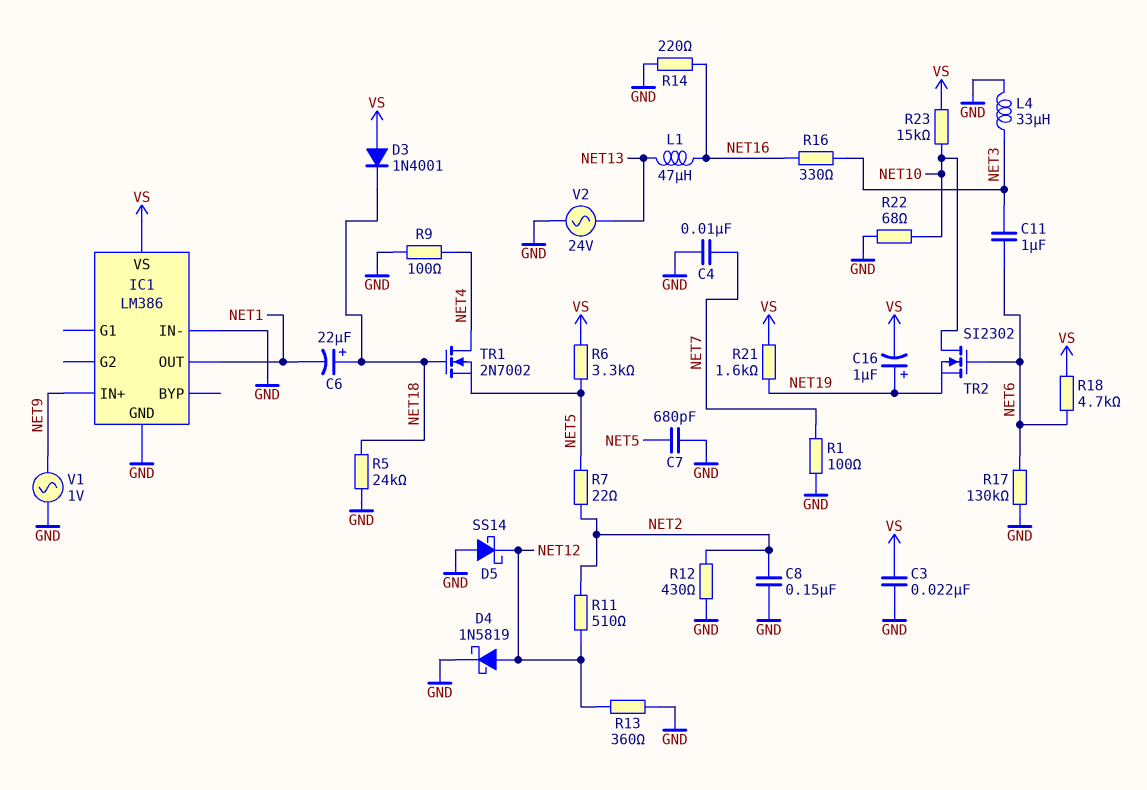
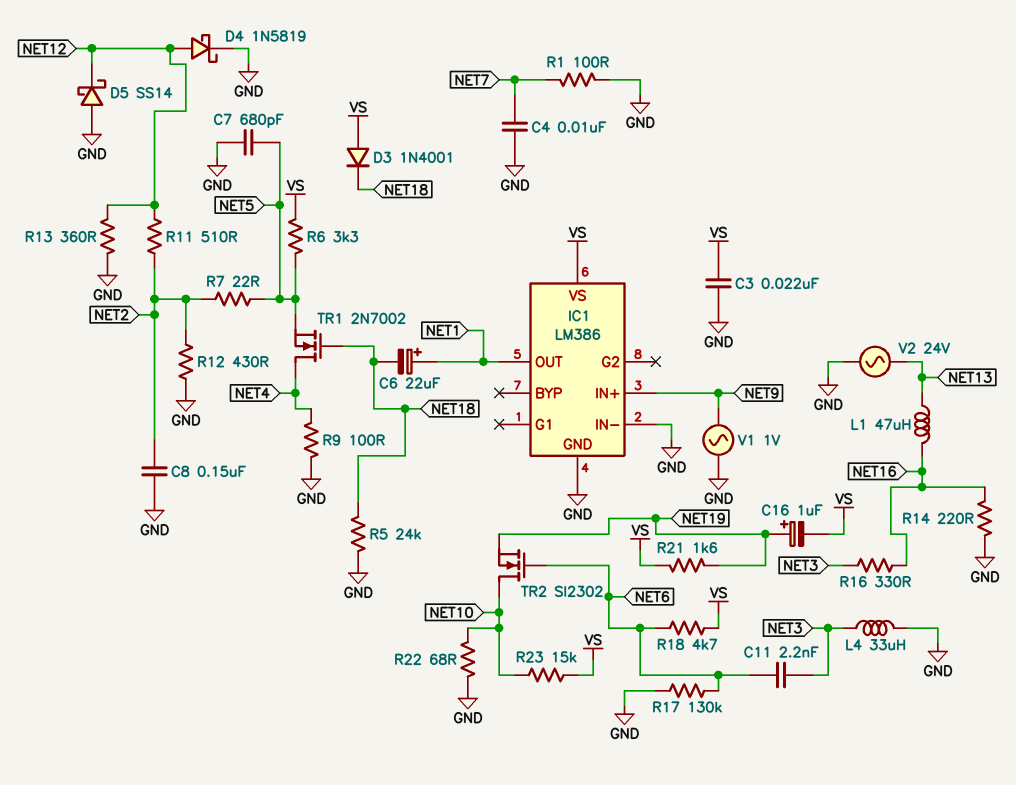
C6: 22uF (plus NET18, minus NET1) -> 22uF (plus NET1, minus NET18)
C11: 1uF (NET3, NET6) -> 2.2nF (NET3, NET6)

